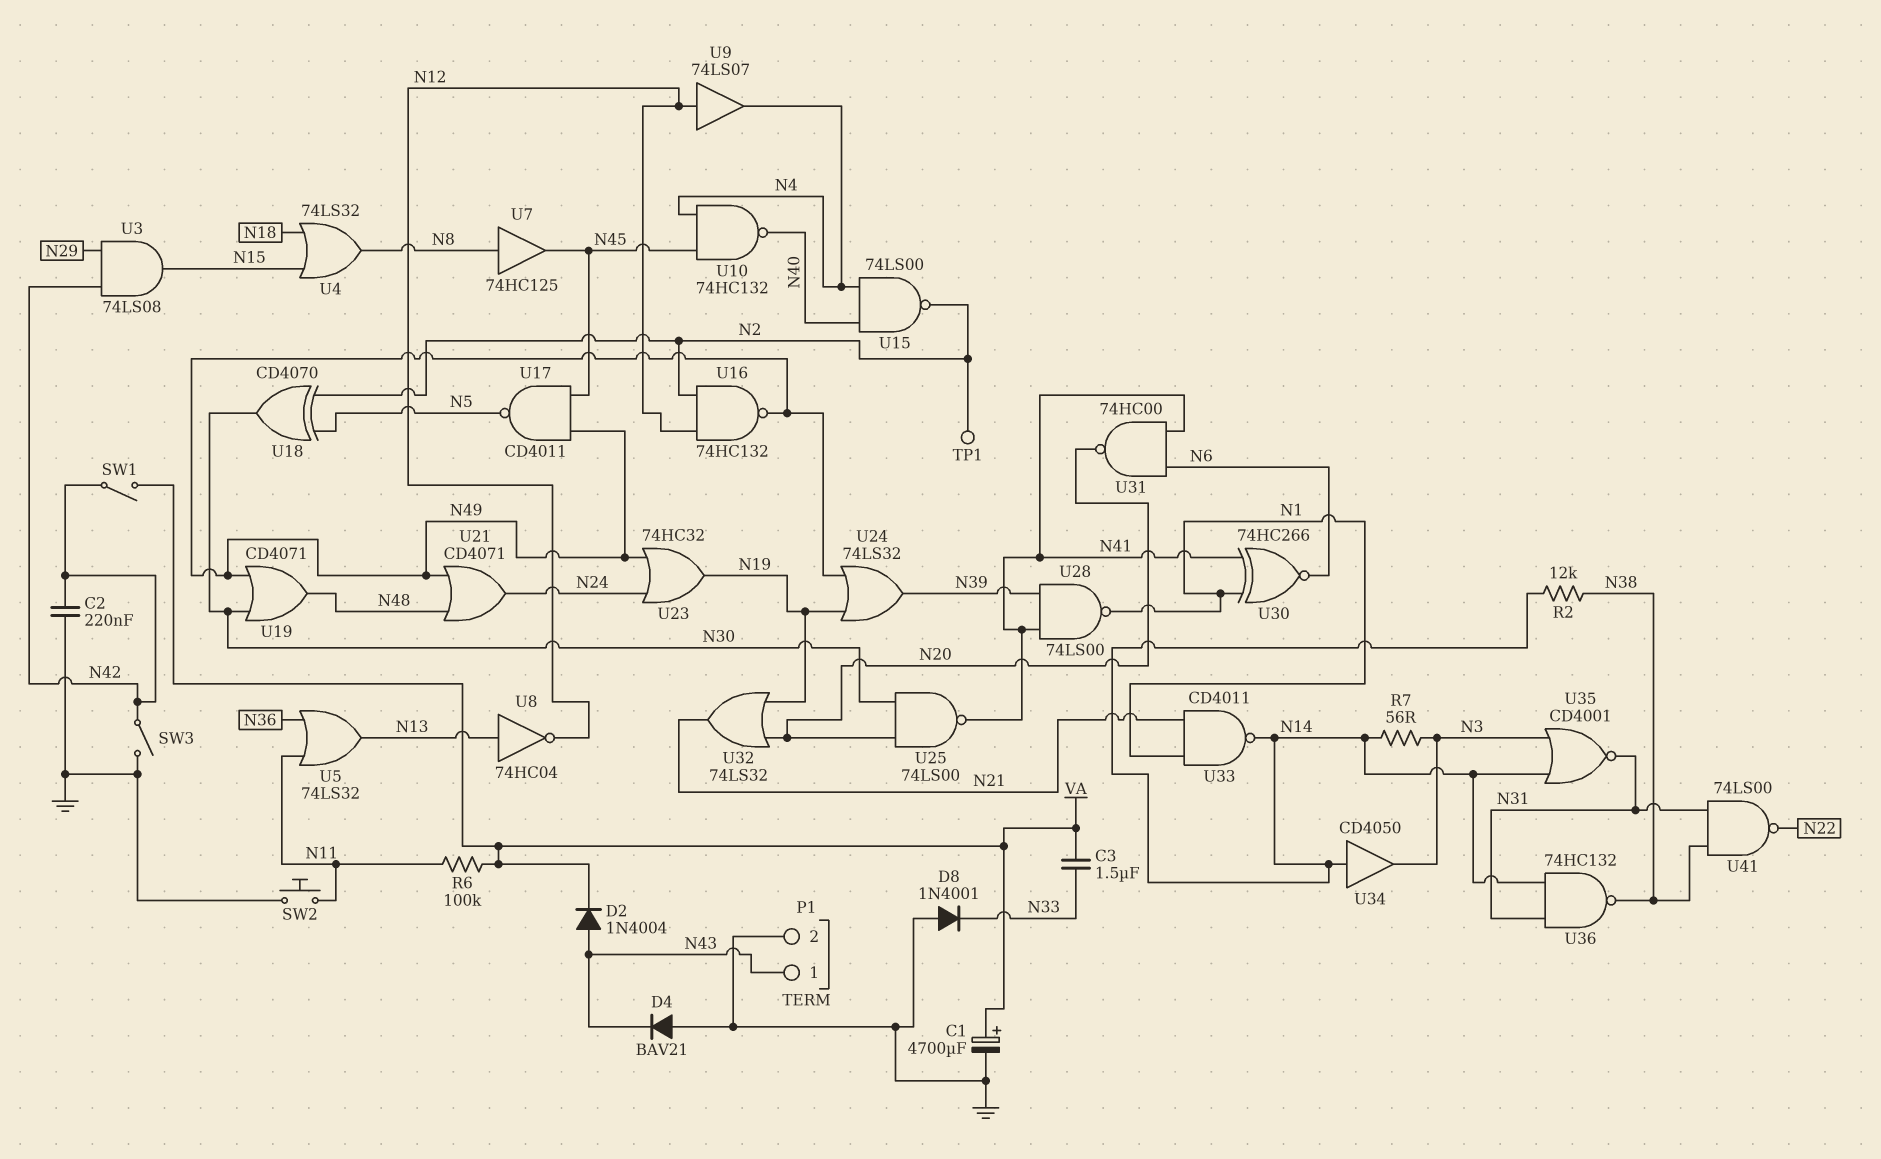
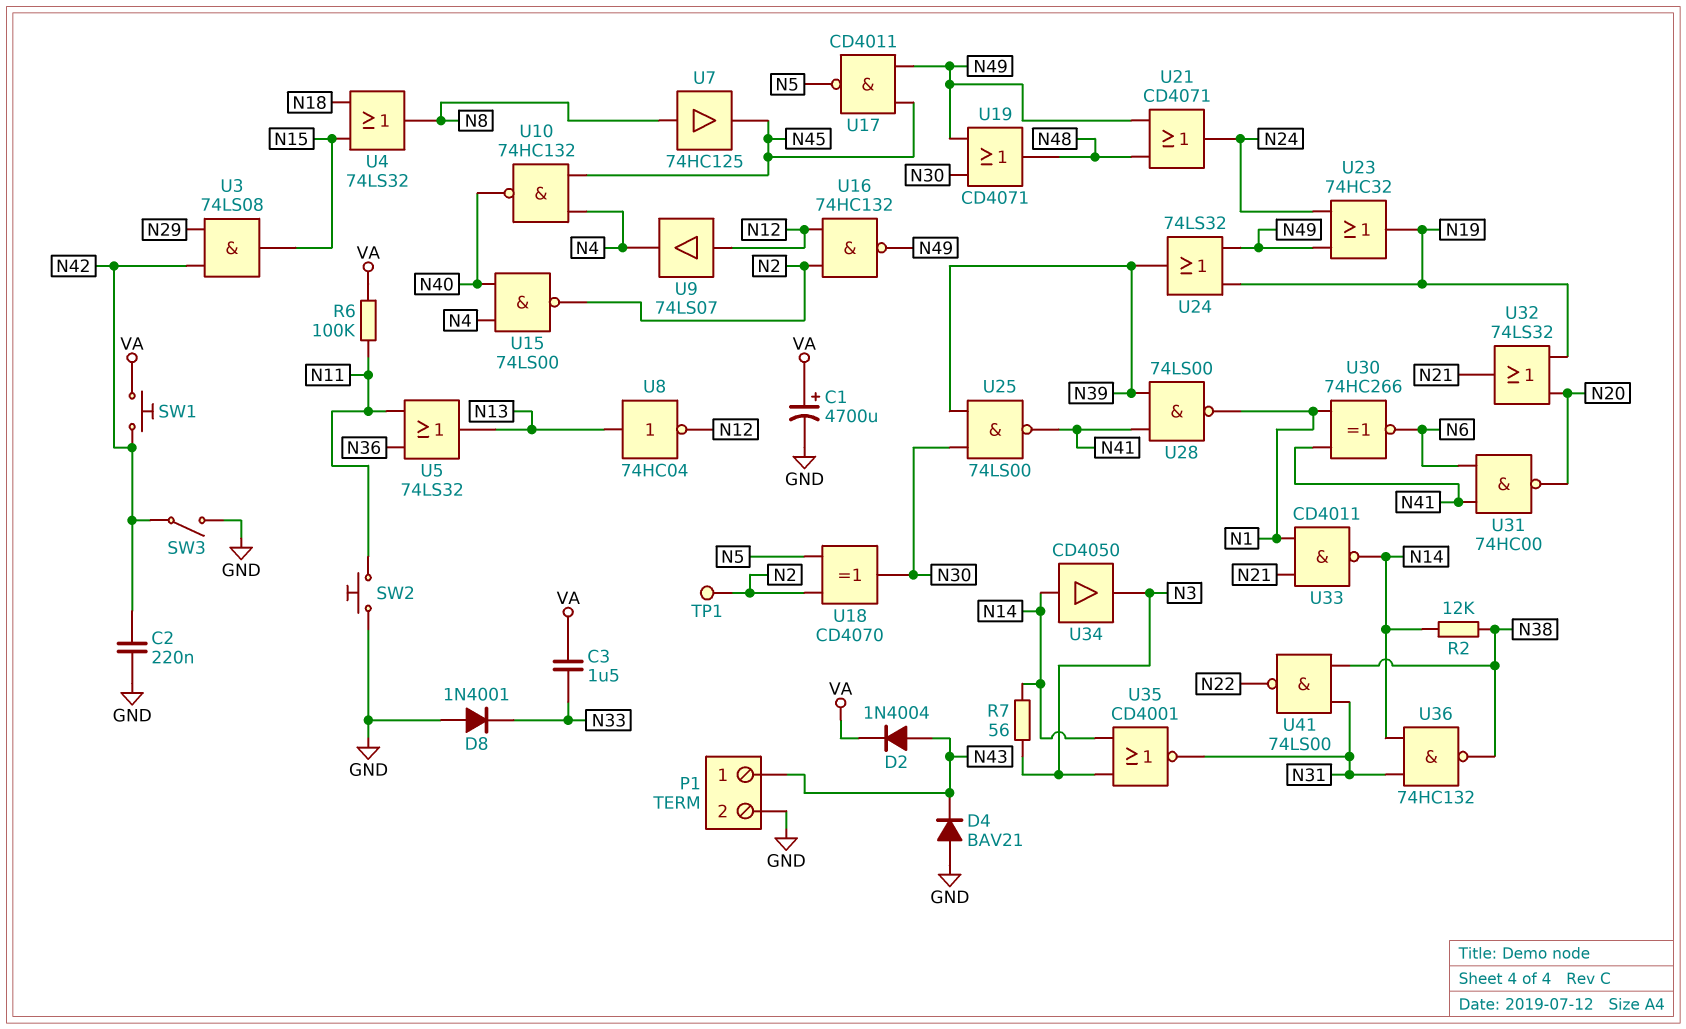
SW1: switch (N42, VA) -> button (N42, VA)
U25: NAND 74LS00 (in N20, in N30, out N41) -> NAND 74LS00 (in N30, in N39, out N41)

